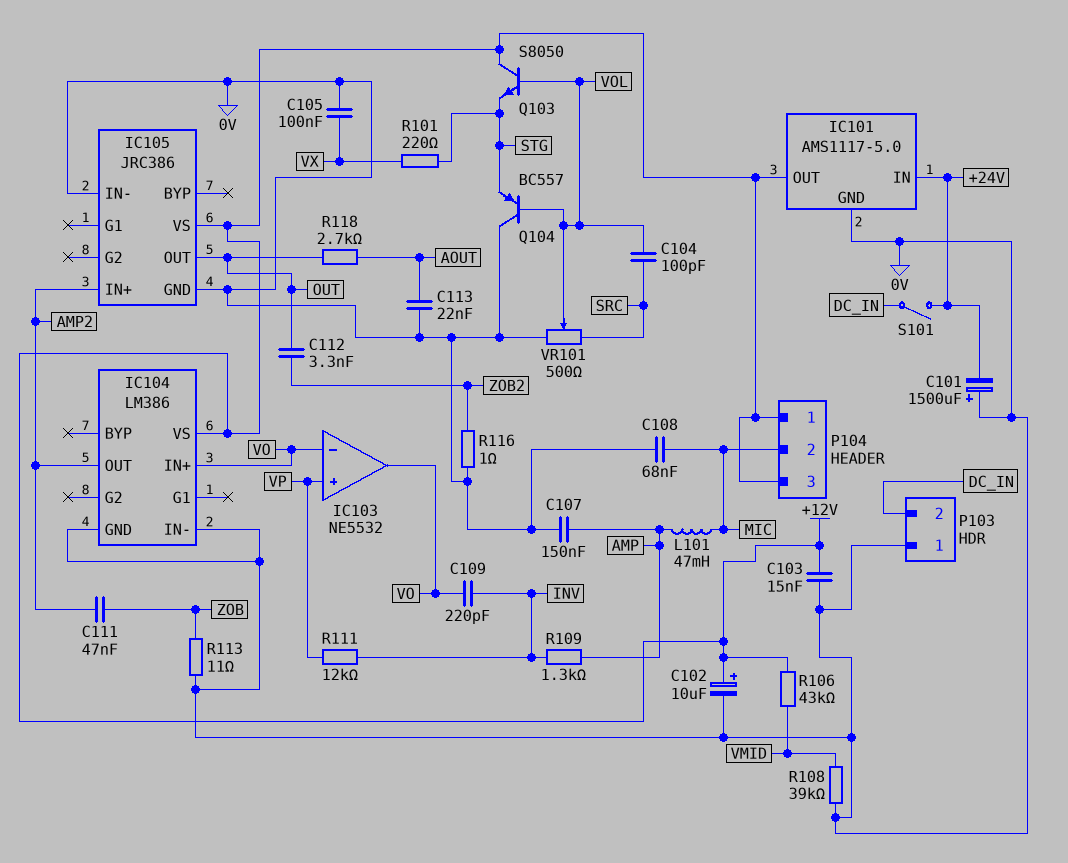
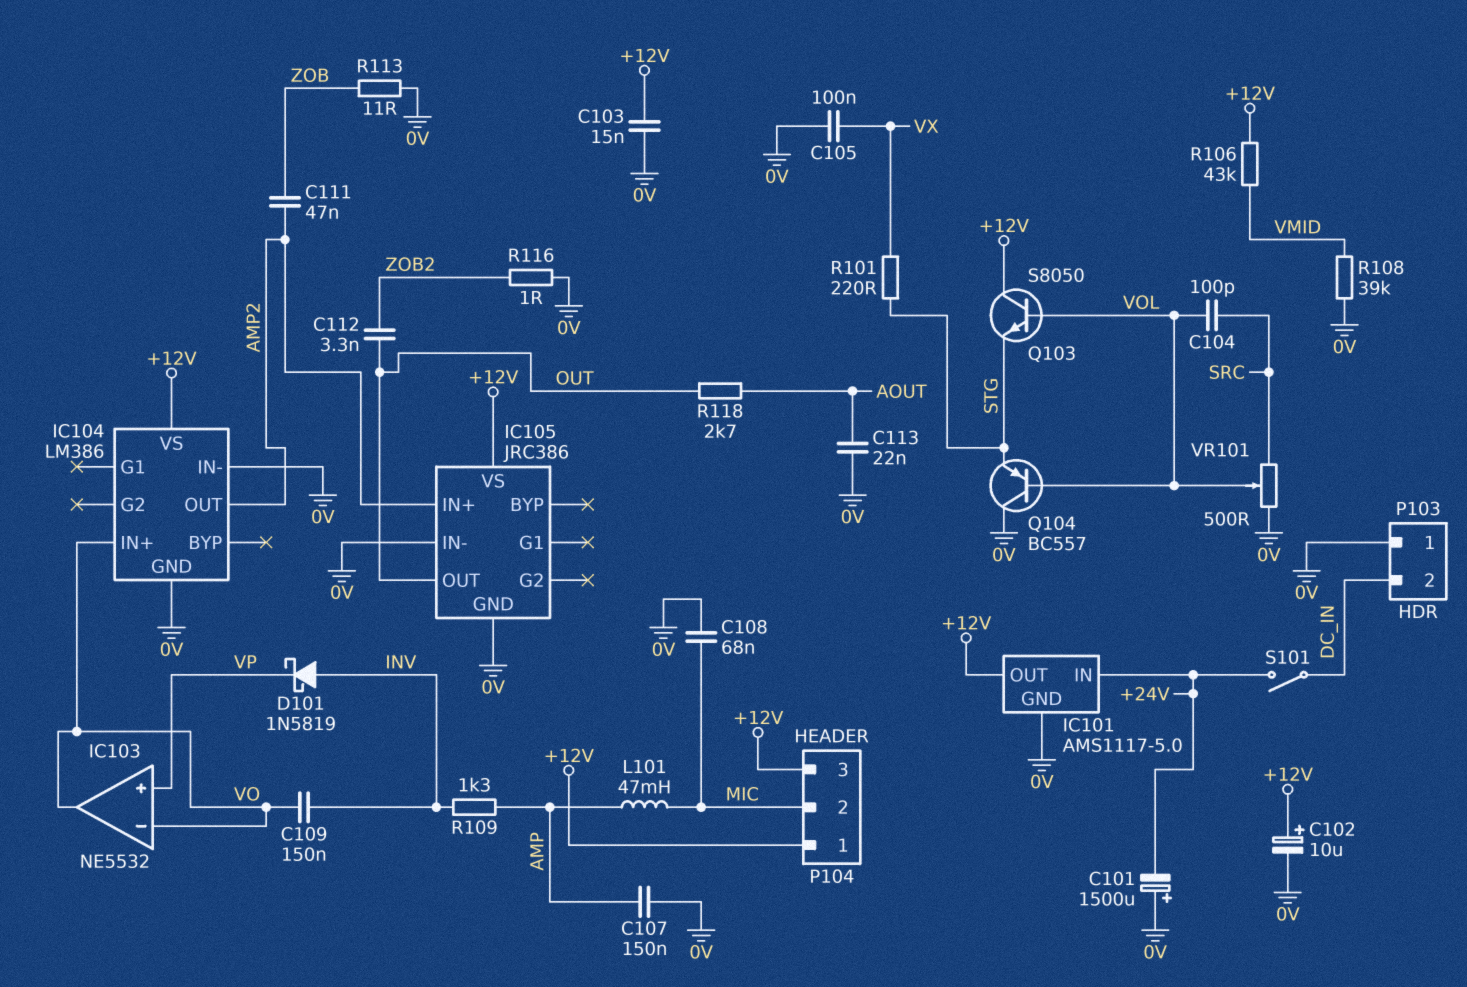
C109: 220pF (INV, VO) -> 150nF (INV, VO)
D101: none -> schottky 1N5819 (A INV, K VP)
R111: 12k (INV, VP) -> none

